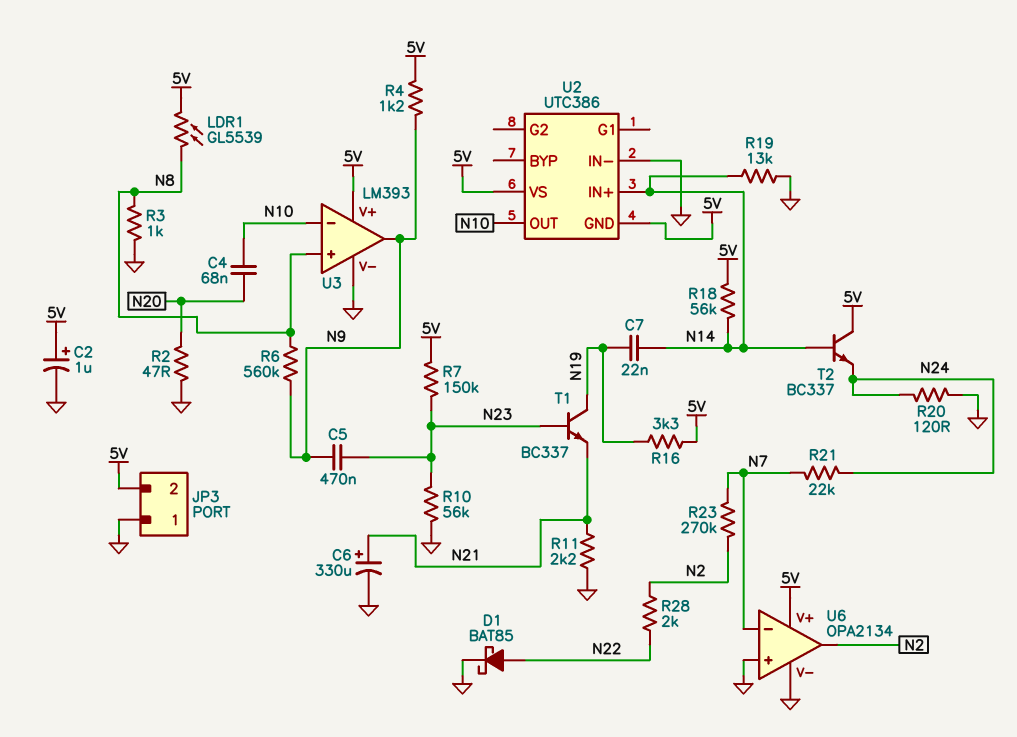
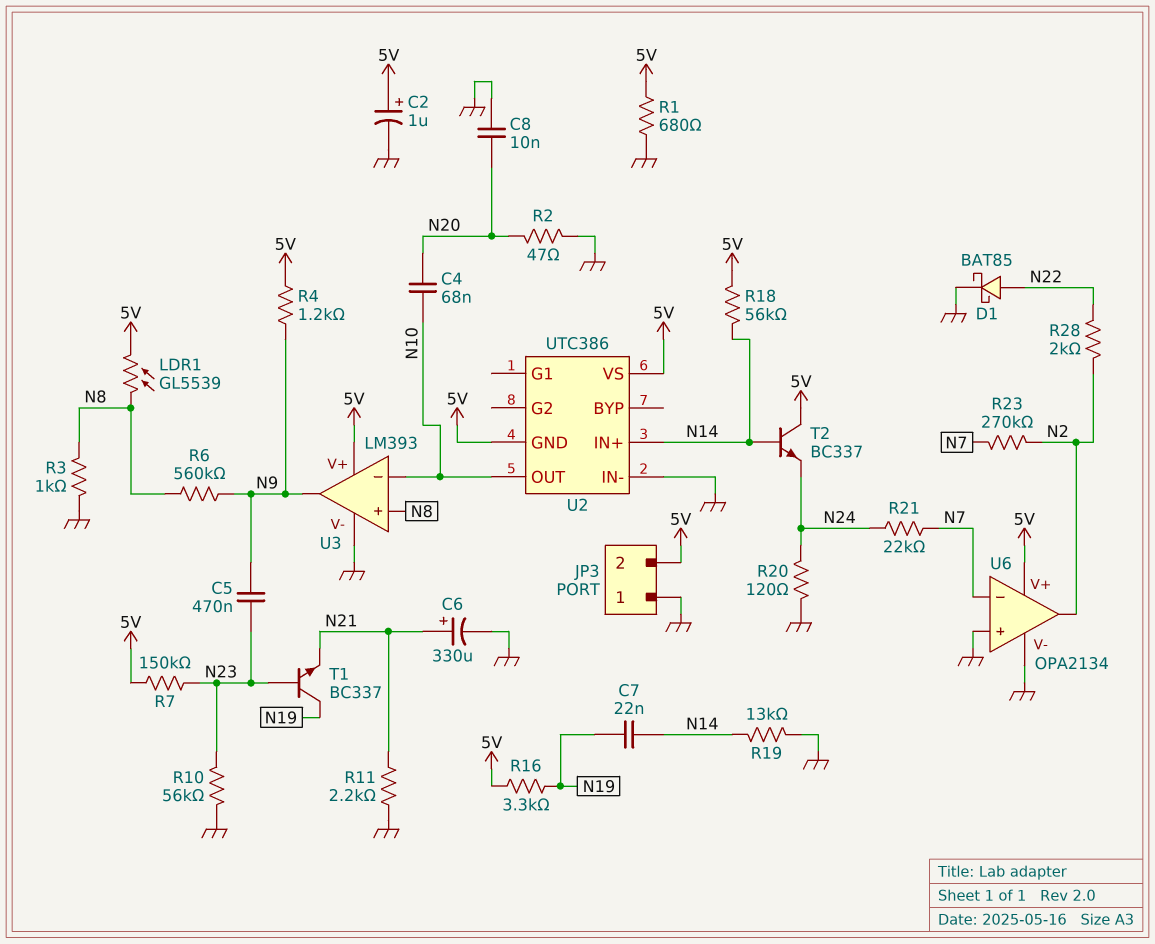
C8: none -> 10nF (GND, N20)
R1: none -> 680 (5V, GND)

